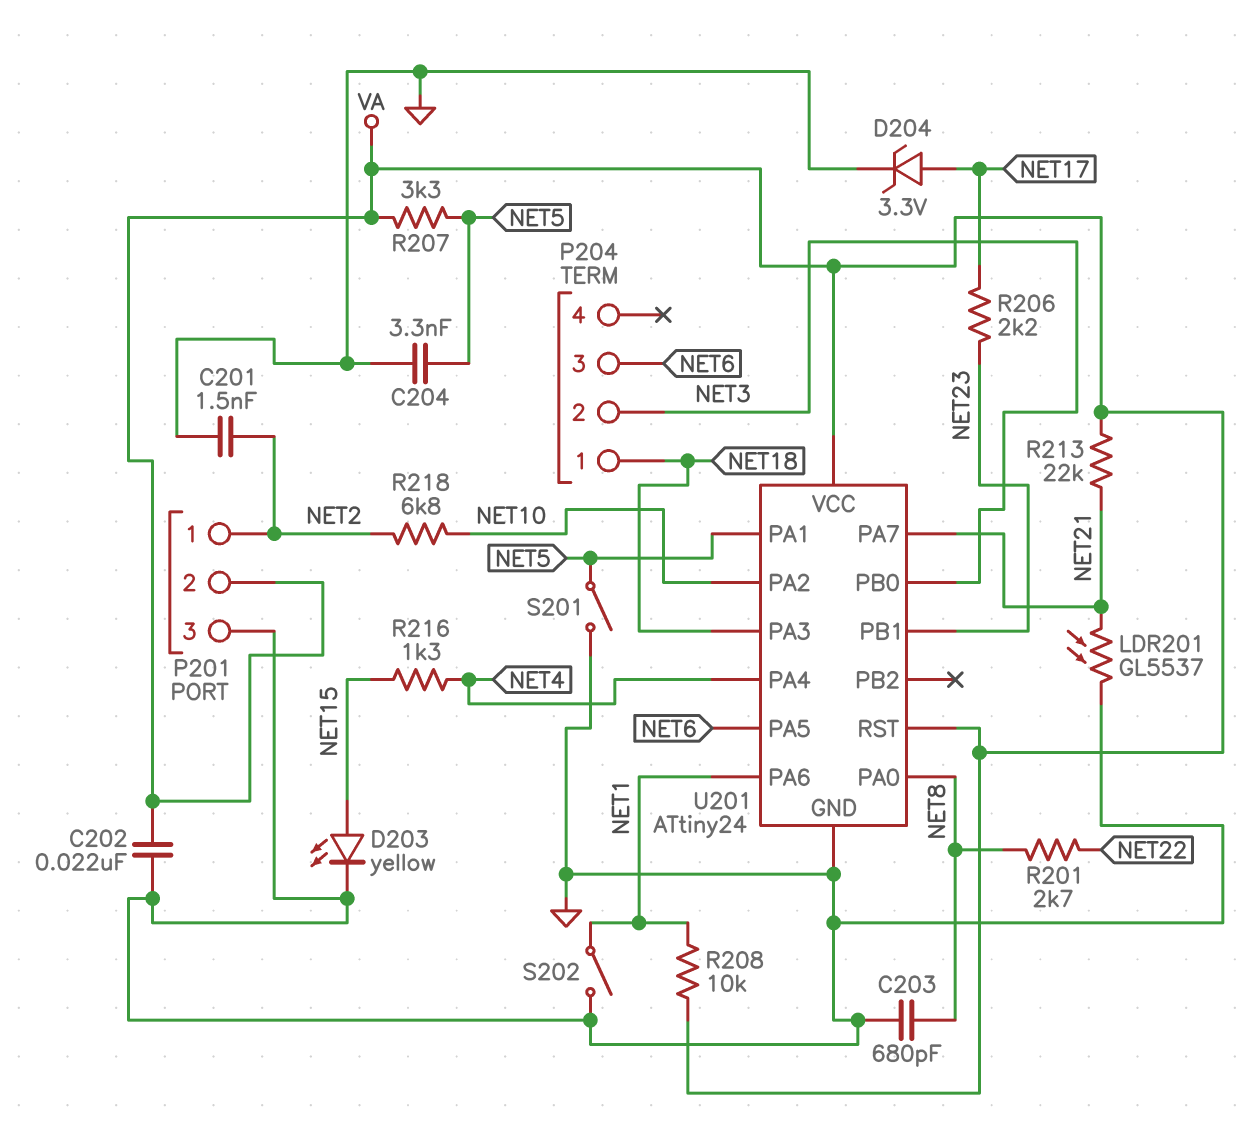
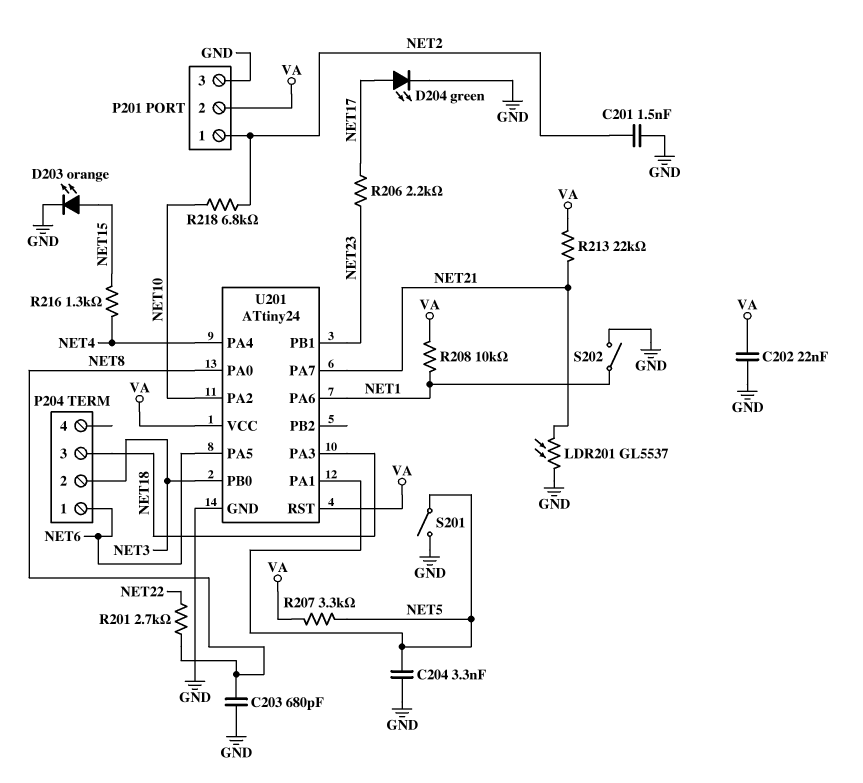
D203: LED yellow (A NET15, K GND) -> LED orange (A NET15, K GND)
D204: zener 3.3V (A NET17, K GND) -> LED green (A NET17, K GND)
P204 pin 1: NET18 -> NET6
P204 pin 3: NET6 -> NET18

